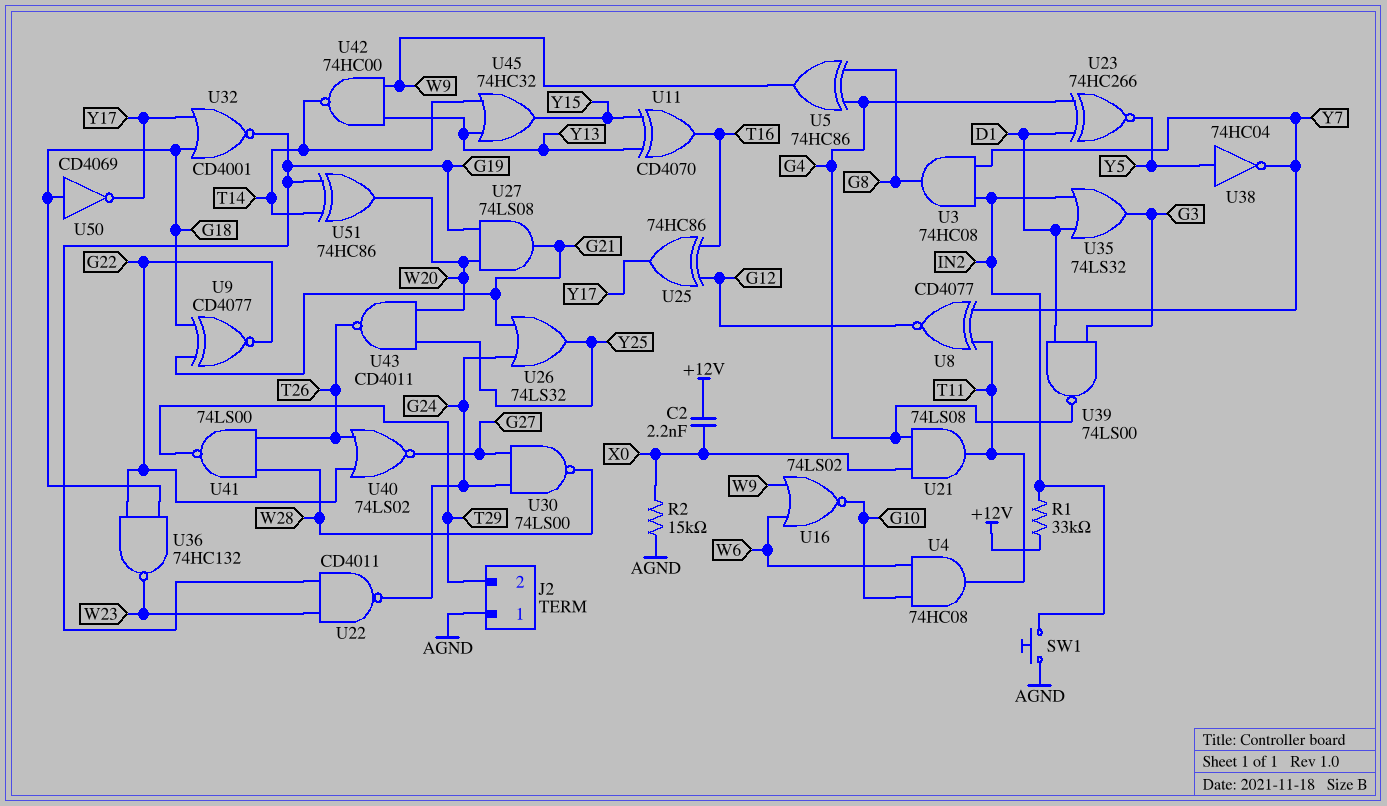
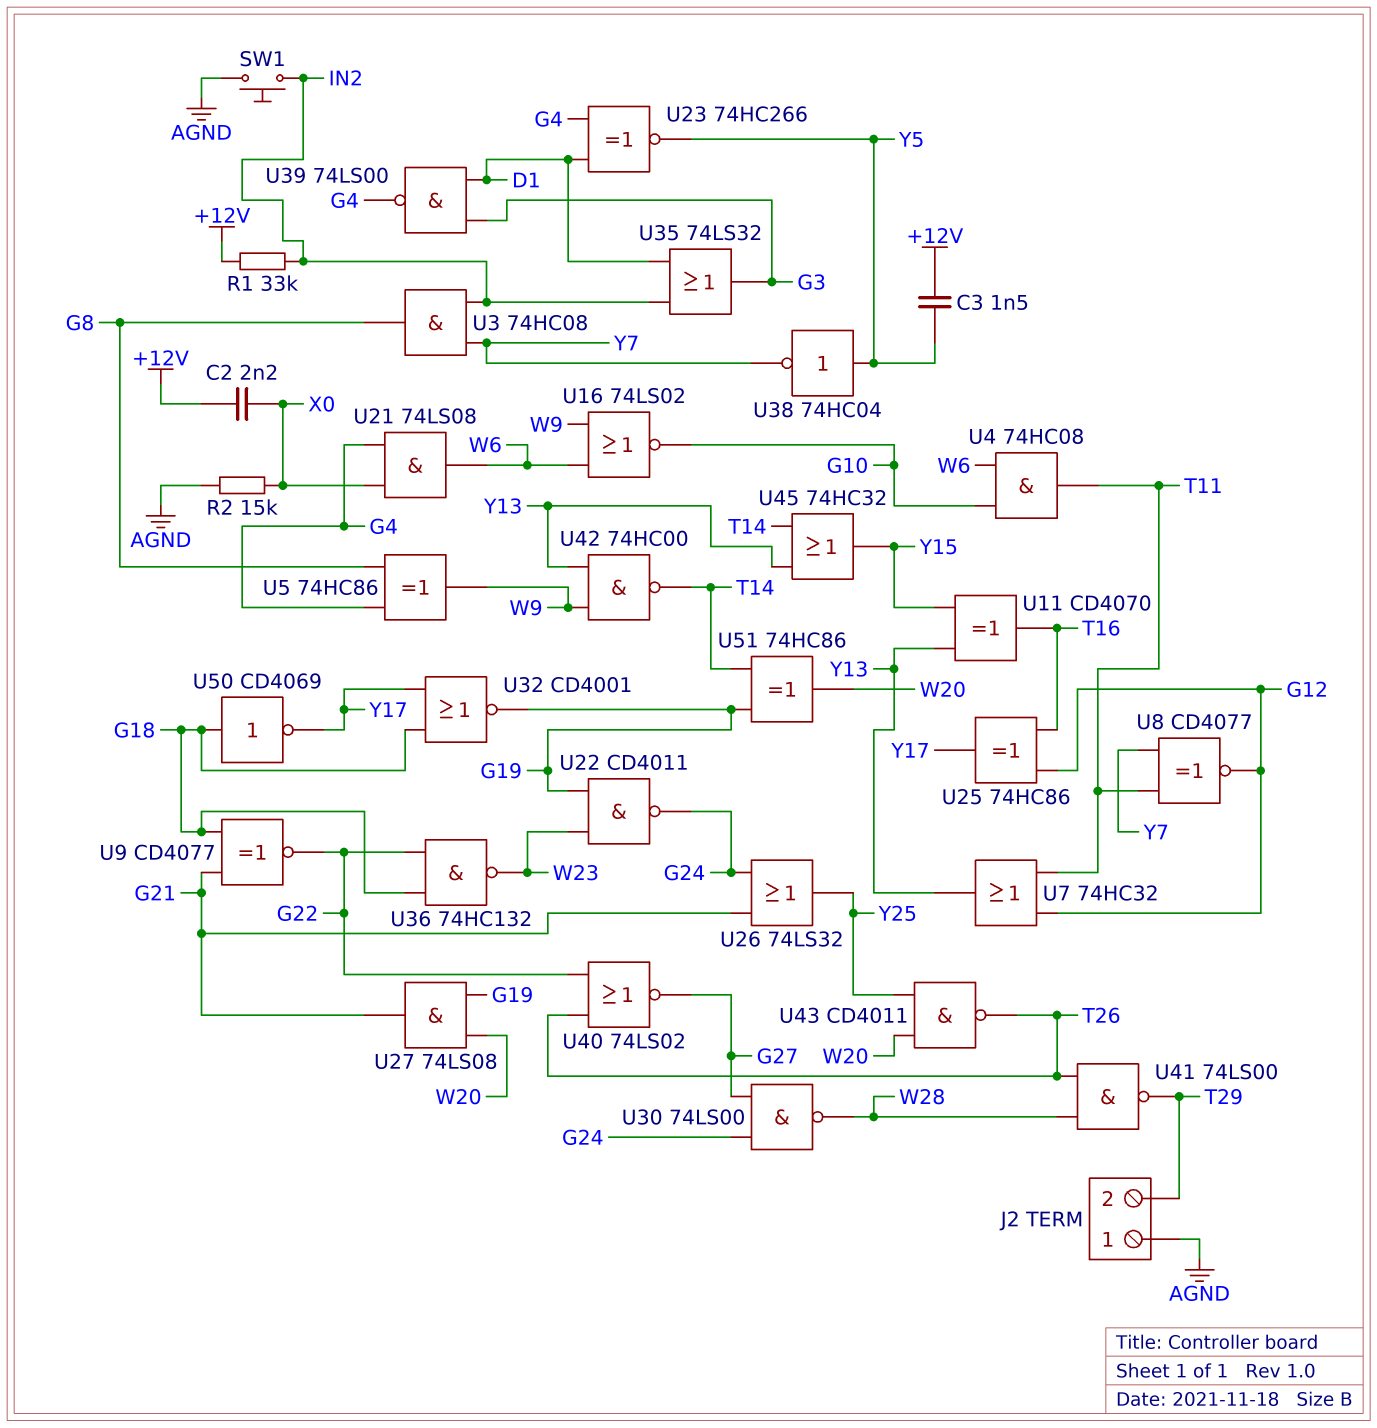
C3: none -> 1.5nF (+12V, Y5)
U7: none -> OR 74HC32 (in G12, in T11, out Y13)
U21: AND 74LS08 (in G4, in X0, out T11) -> AND 74LS08 (in G4, in X0, out W6)

